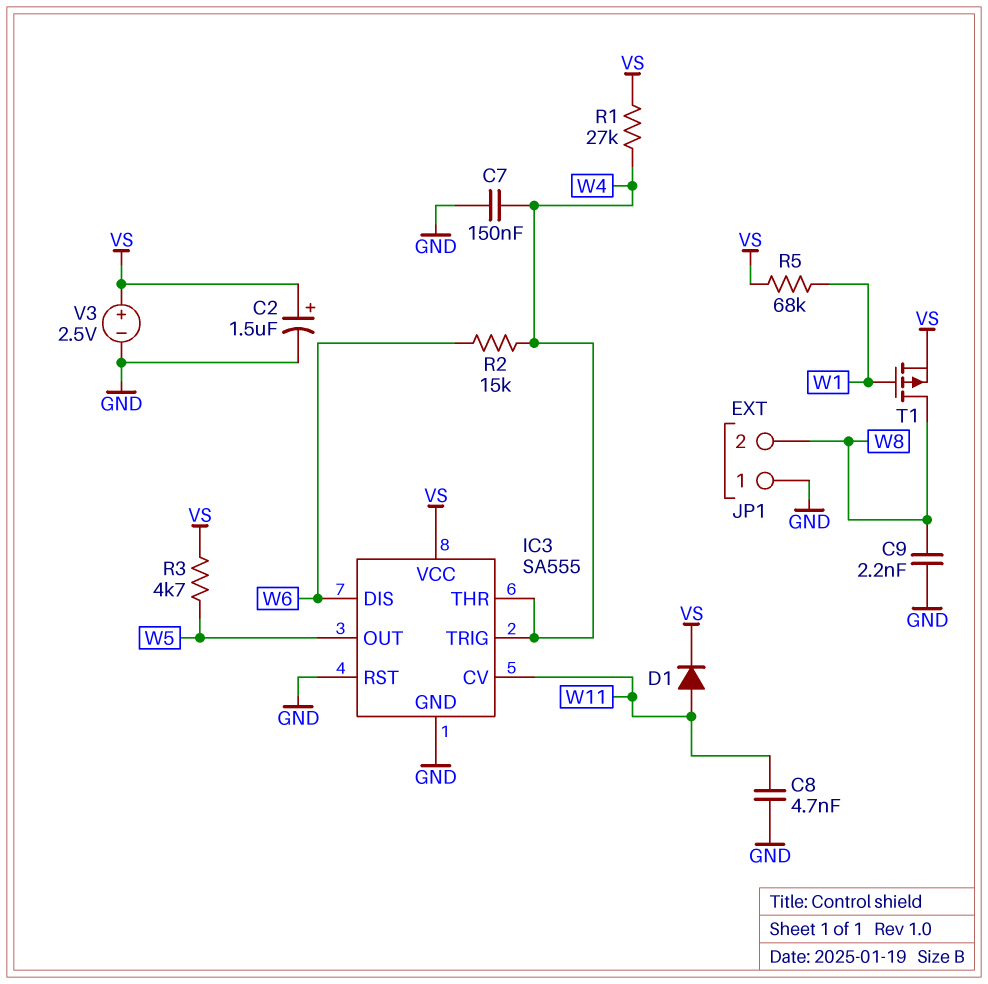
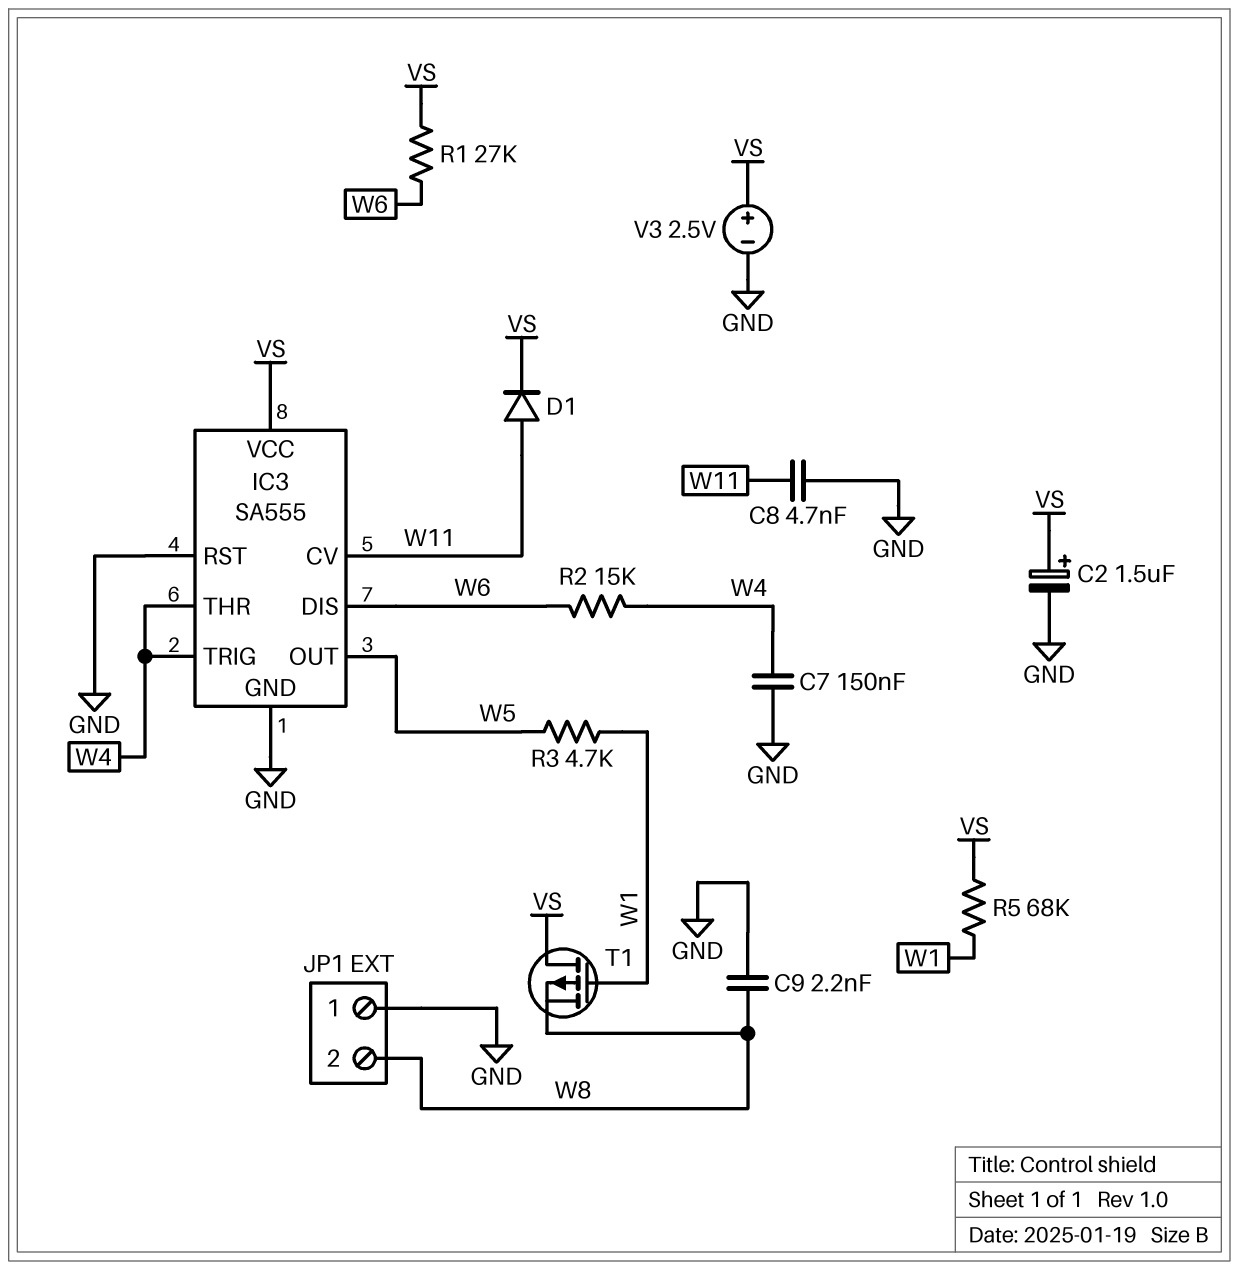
R1: 27k (VS, W4) -> 27k (VS, W6)
R3: 4.7k (VS, W5) -> 4.7k (W1, W5)
T1: PMOS (G W1, D W8, S VS) -> PMOS (G W1, D VS, S W8)

